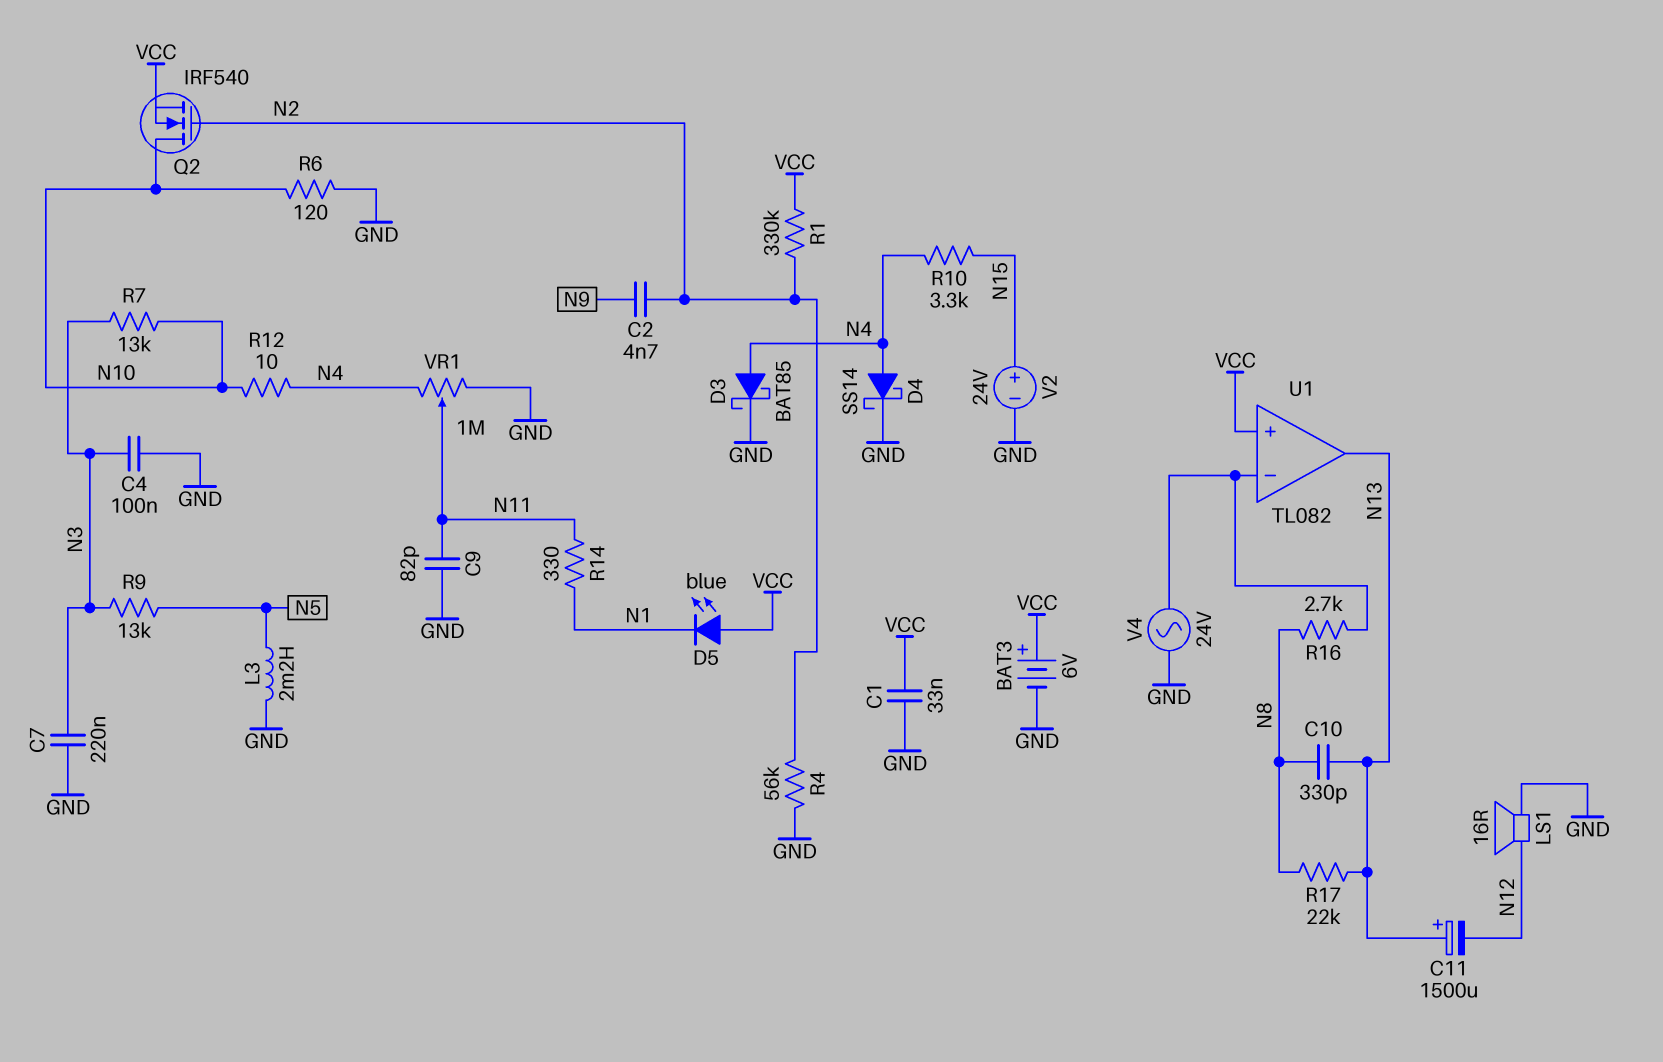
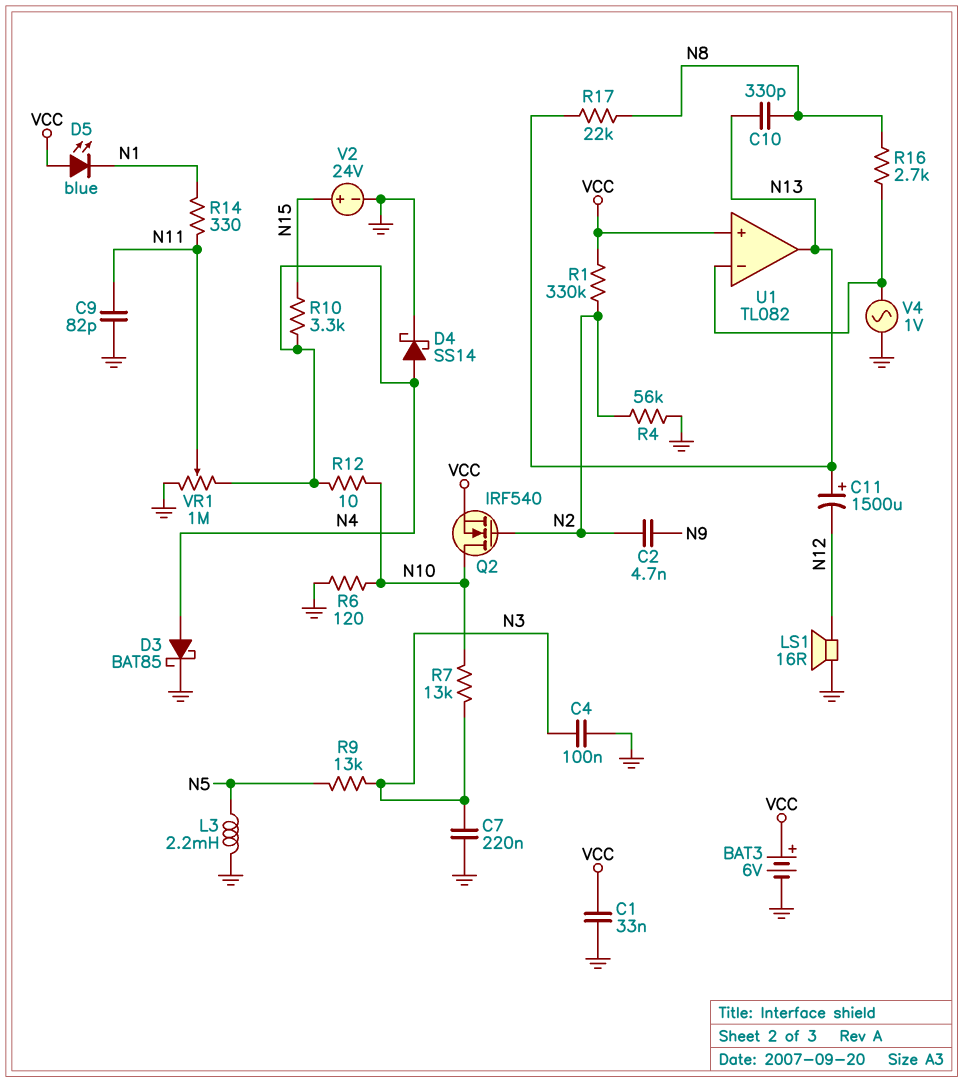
V4: AC 24V (GND, U1/in-) -> AC 1V (GND, U1/in-)

